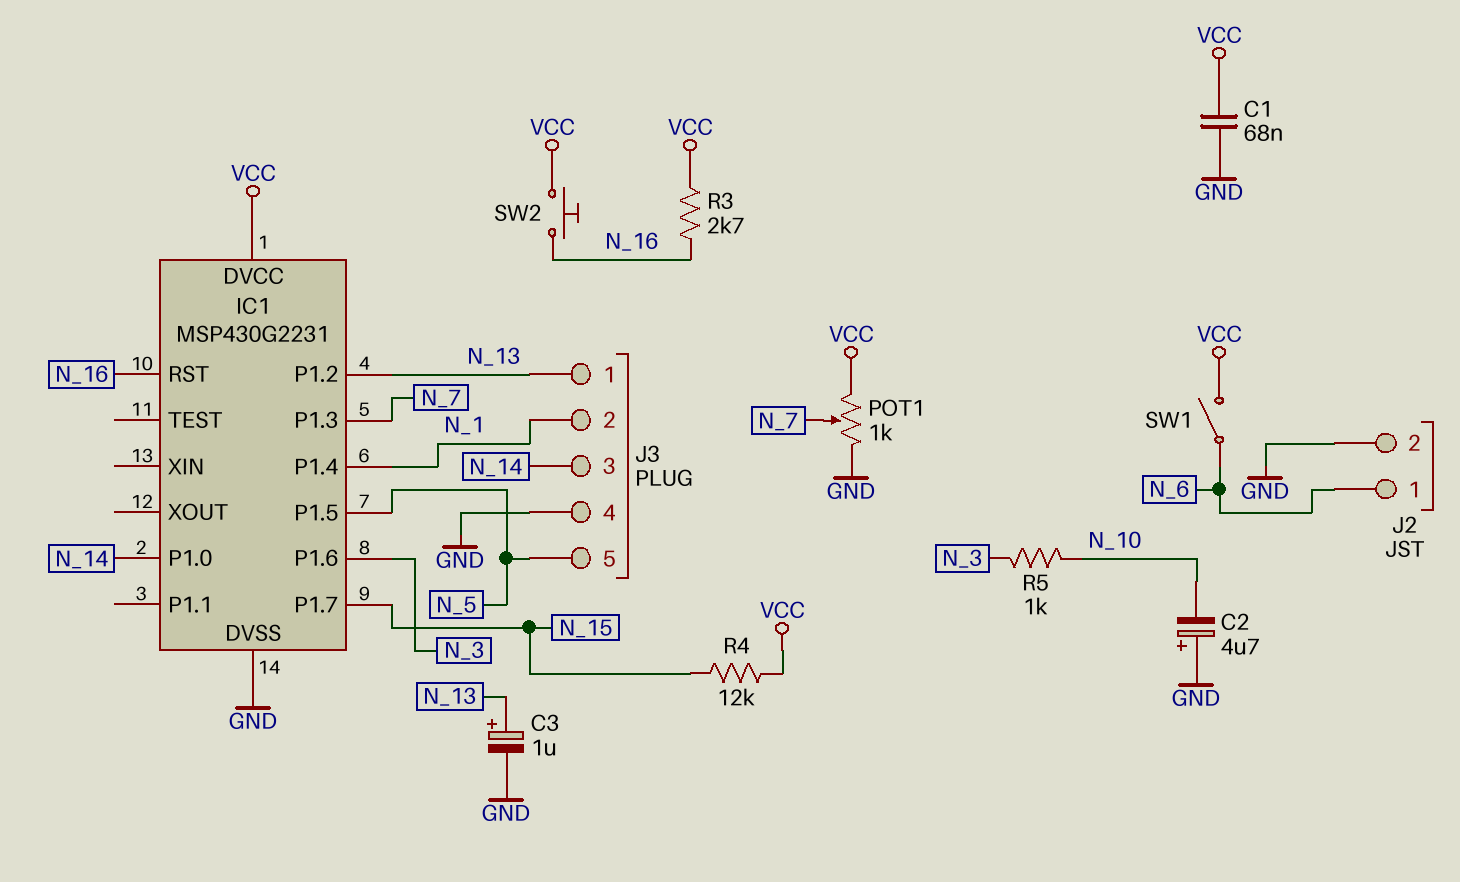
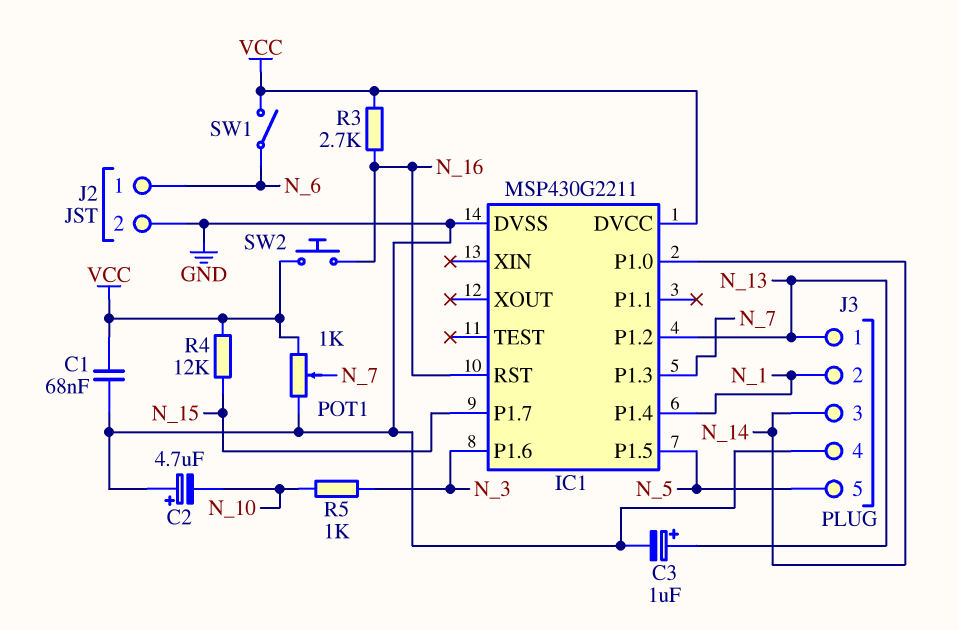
IC1: MSP430G2231 -> MSP430G2211

